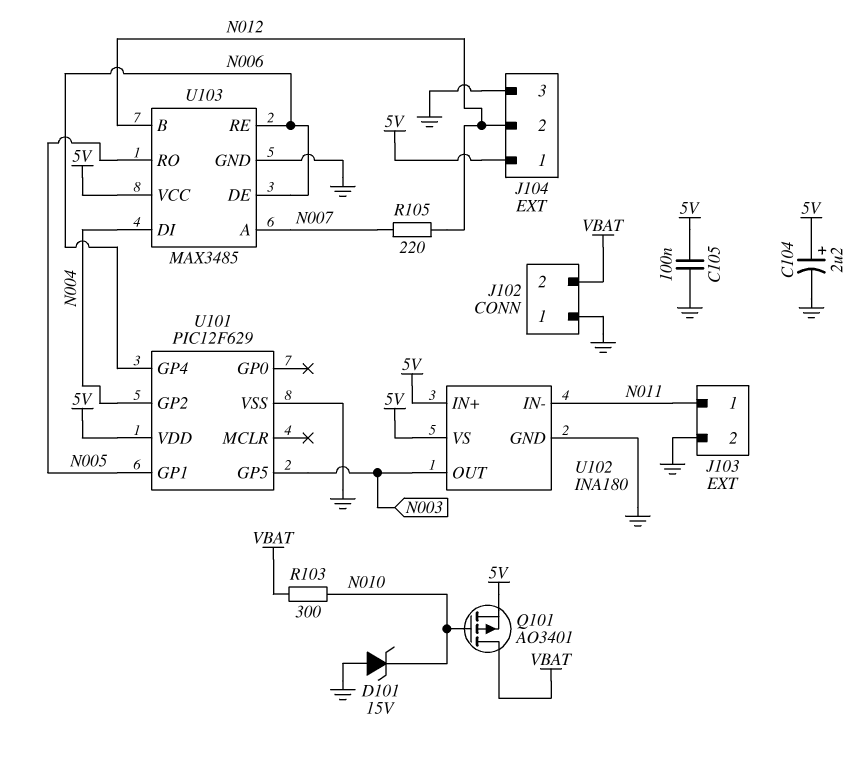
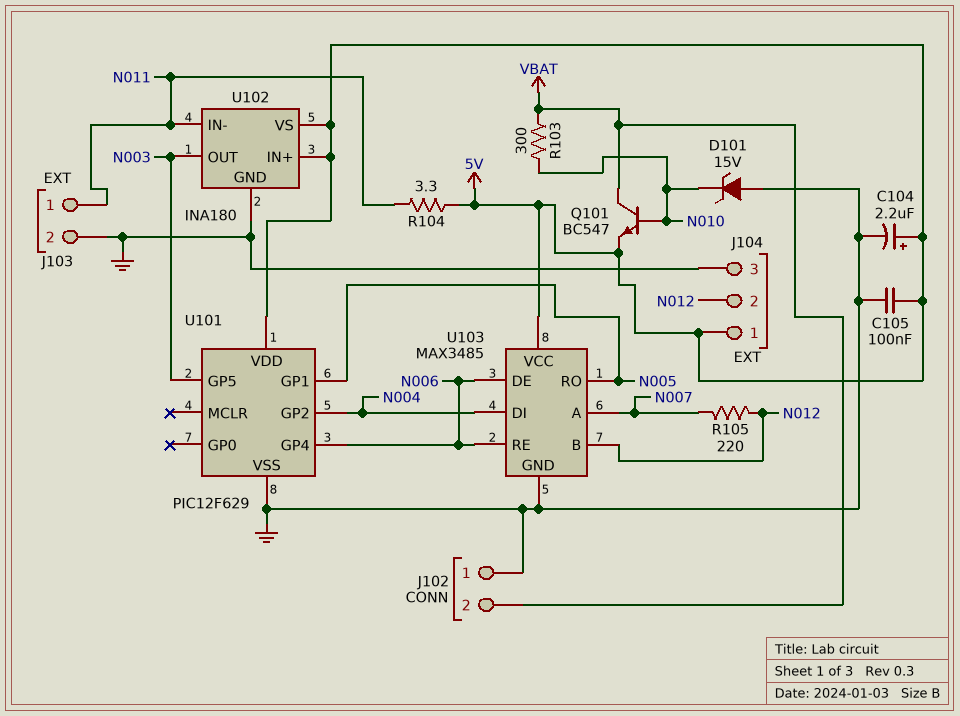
Q101: PMOS AO3401 (G N010, D VBAT, S 5V) -> NPN BC547 (B N010, C VBAT, E 5V)
R104: none -> 3.3 (5V, N011)

